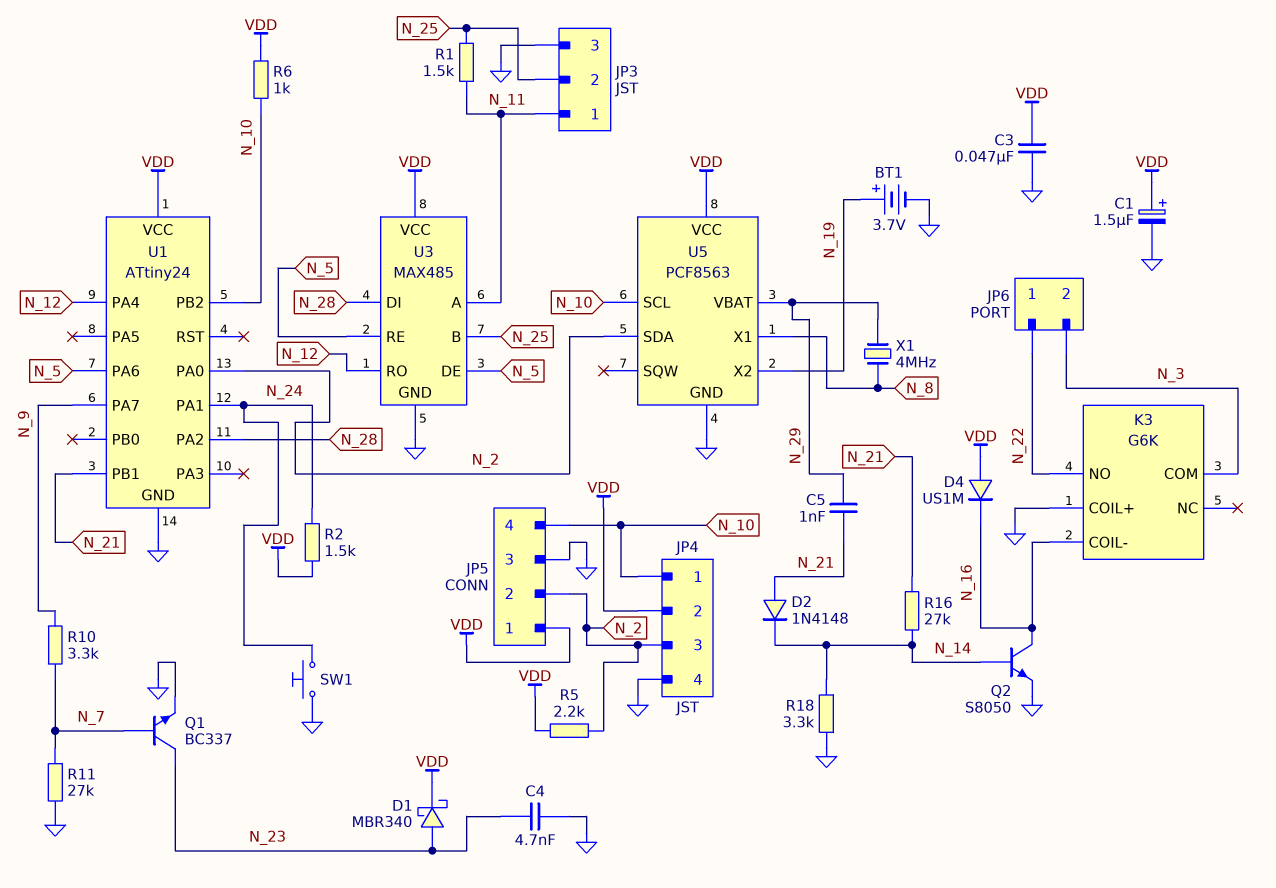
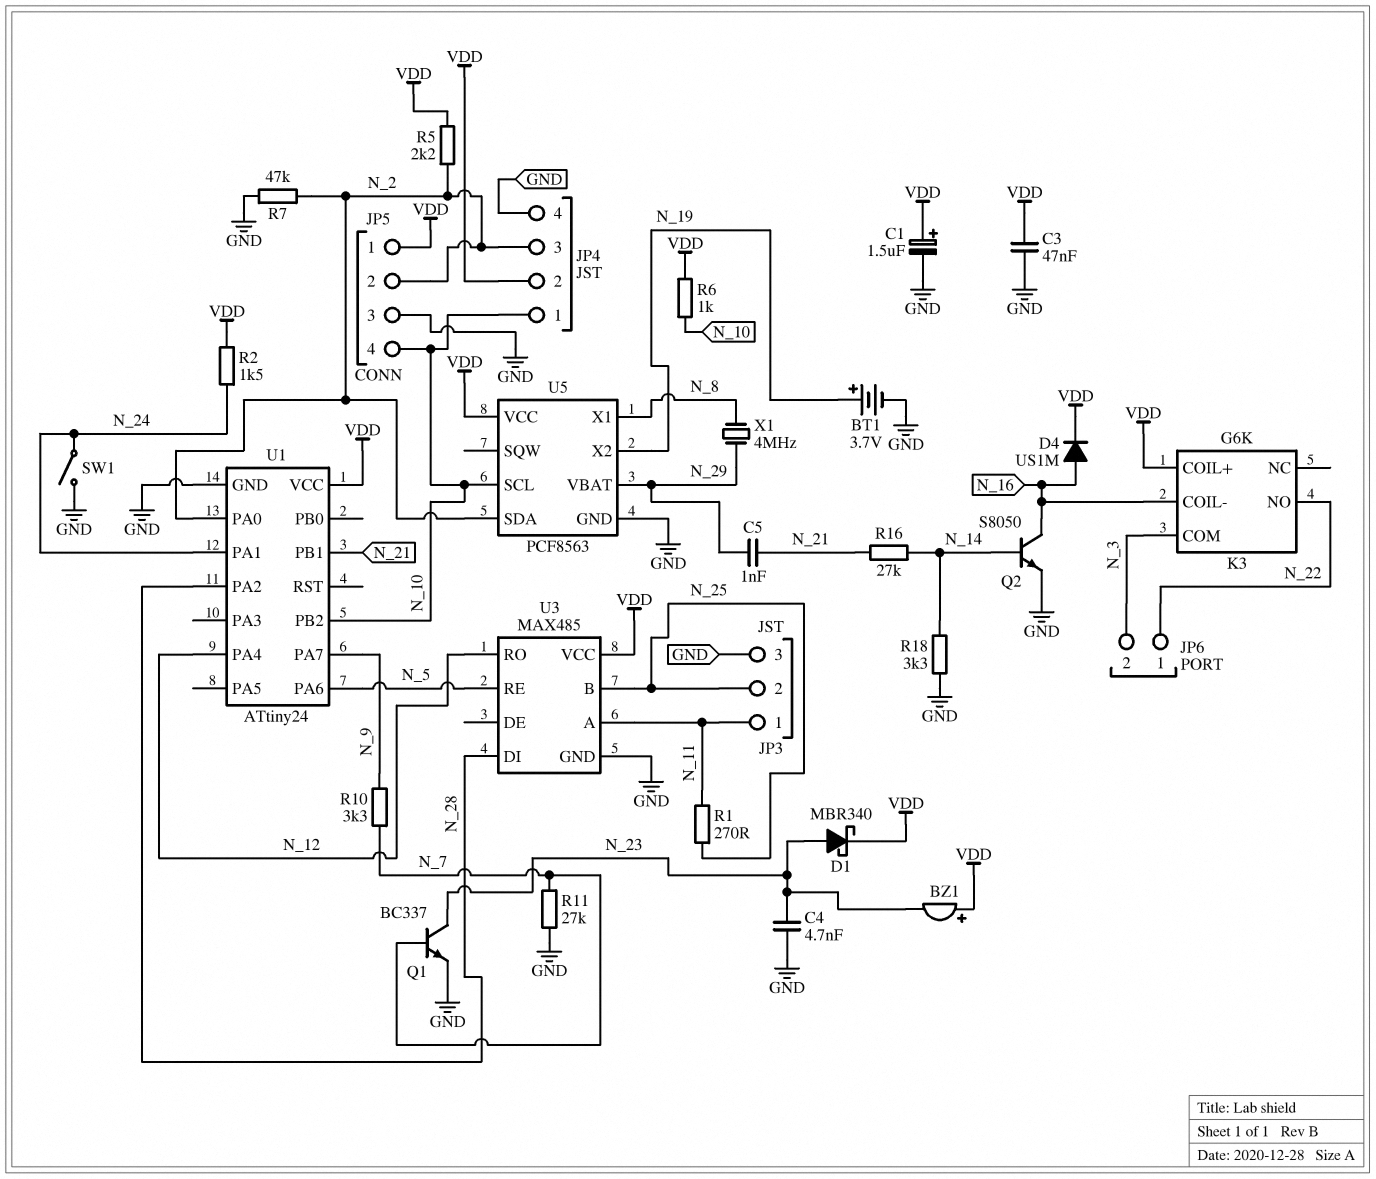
BZ1: none -> buzzer (plus VDD, minus N_23)
D2: diode 1N4148 (A N_21, K N_14) -> none
D4: diode US1M (A VDD, K N_16) -> diode US1M (A N_16, K VDD)
K3 pin COIL+: GND -> VDD
R1: 1.5k (N_11, N_25) -> 270 (N_11, N_25)
R7: none -> 47k (GND, N_2)
SW1: button (GND, N_24) -> switch (GND, N_24)
U3 pin DE: N_5 -> none

